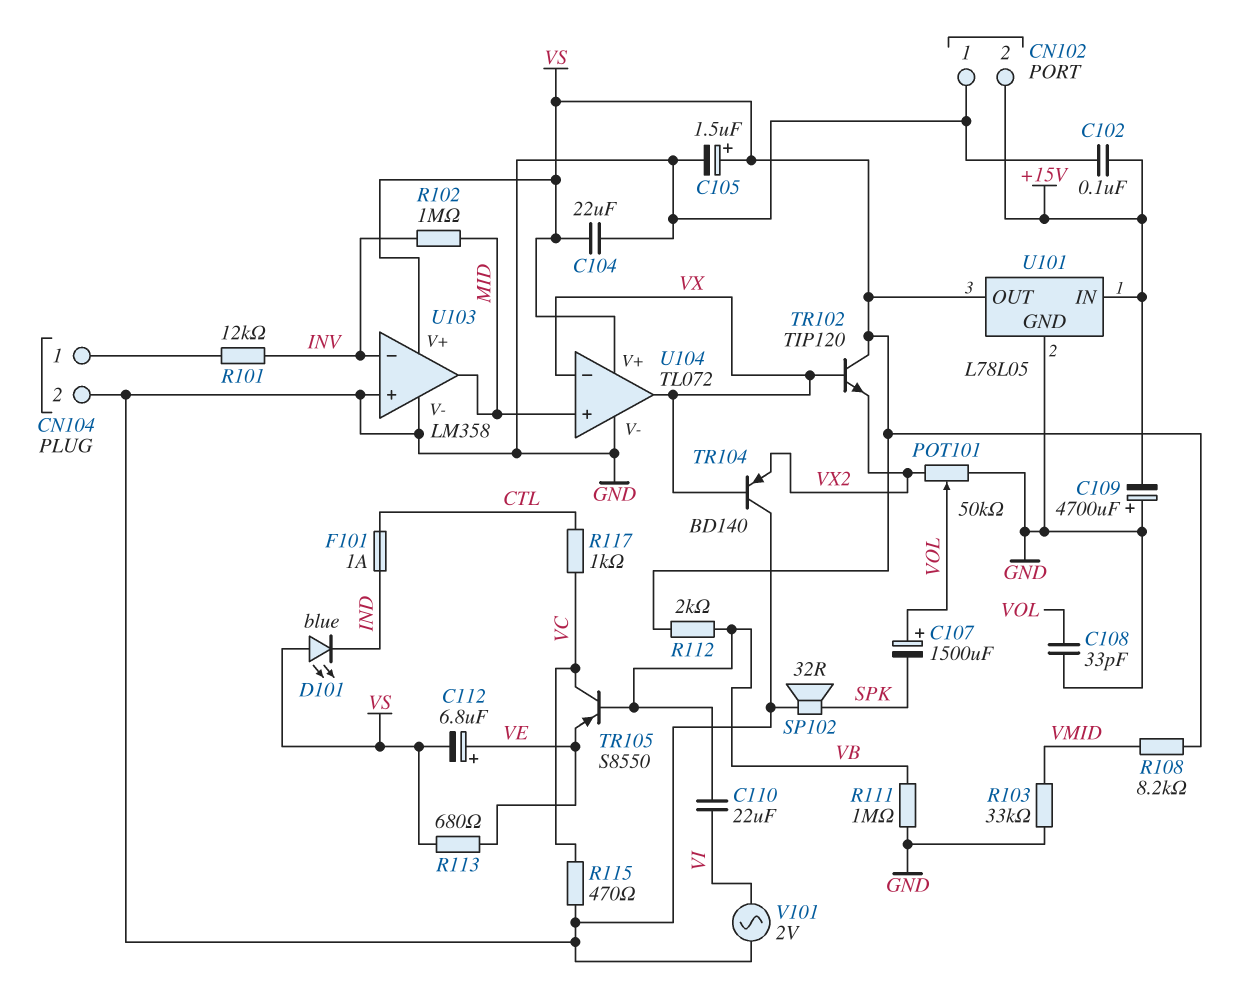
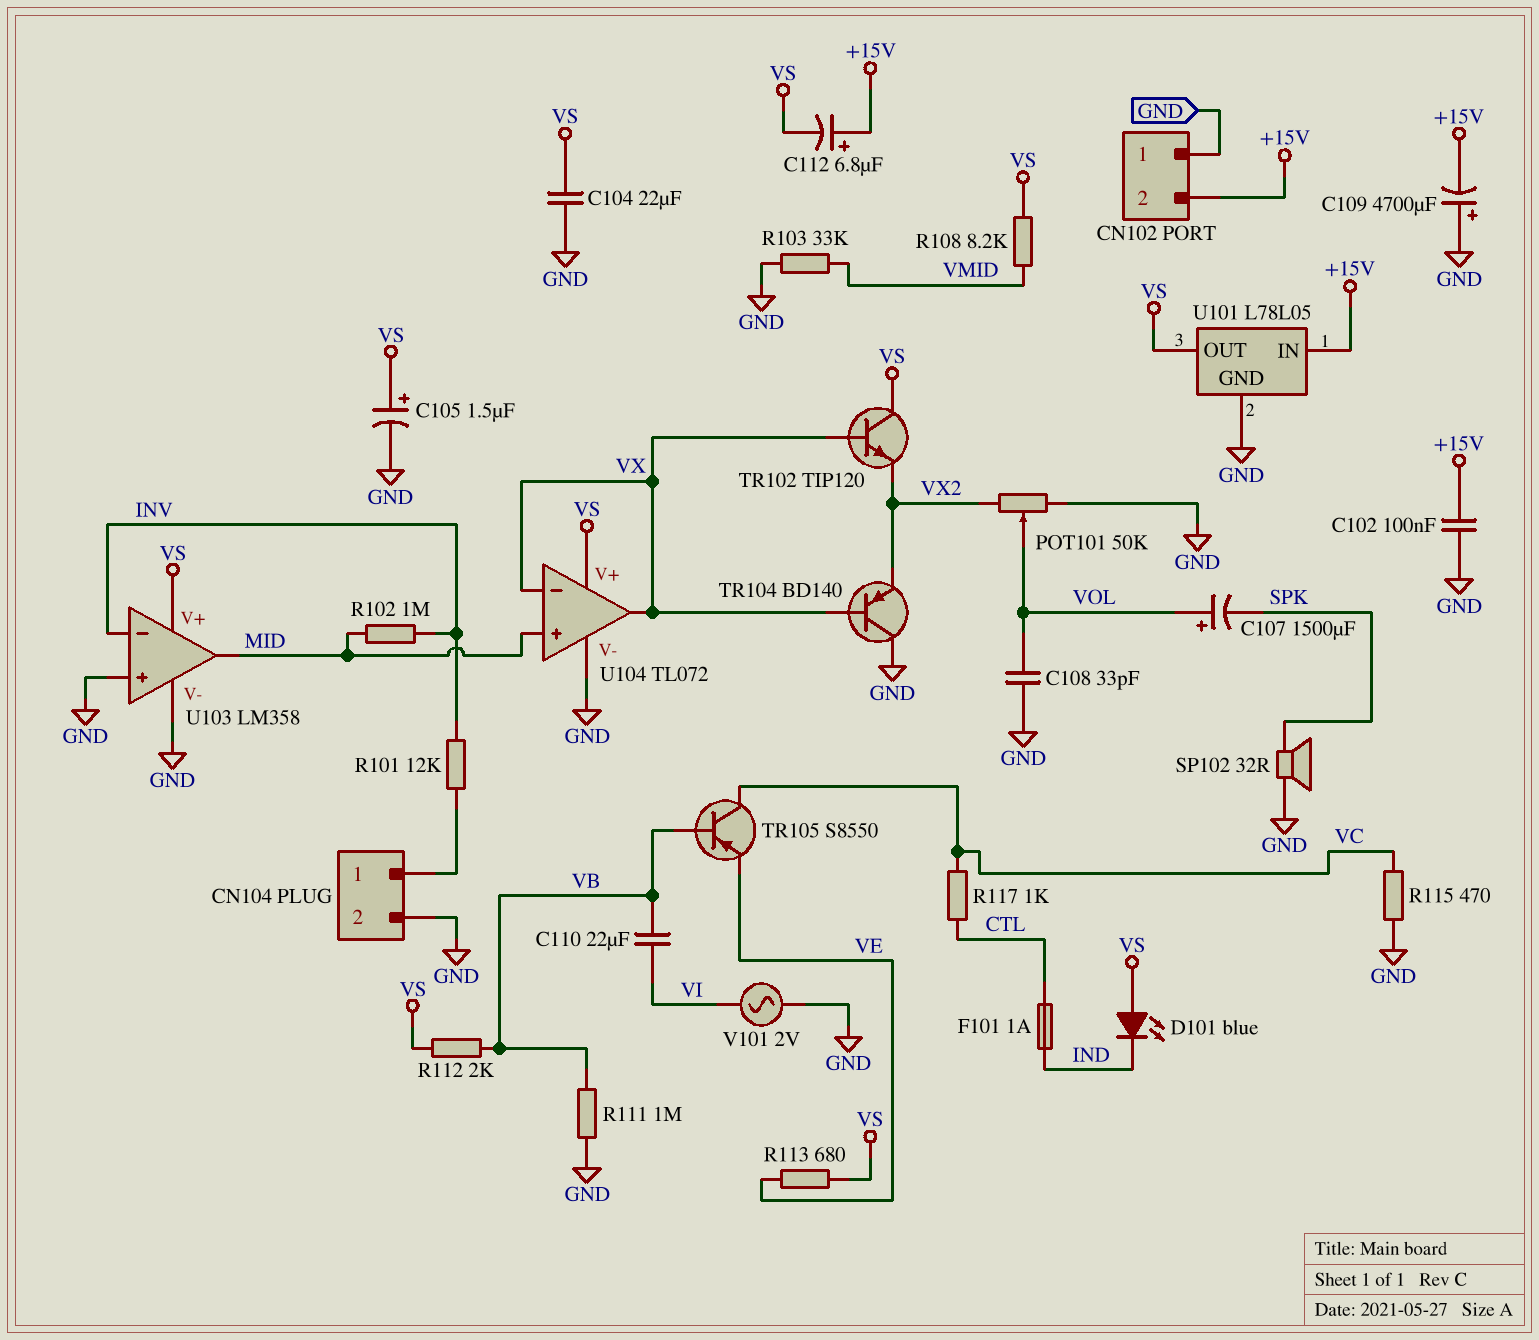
C112: 6.8uF (plus VE, minus VS) -> 6.8uF (plus +15V, minus VS)

